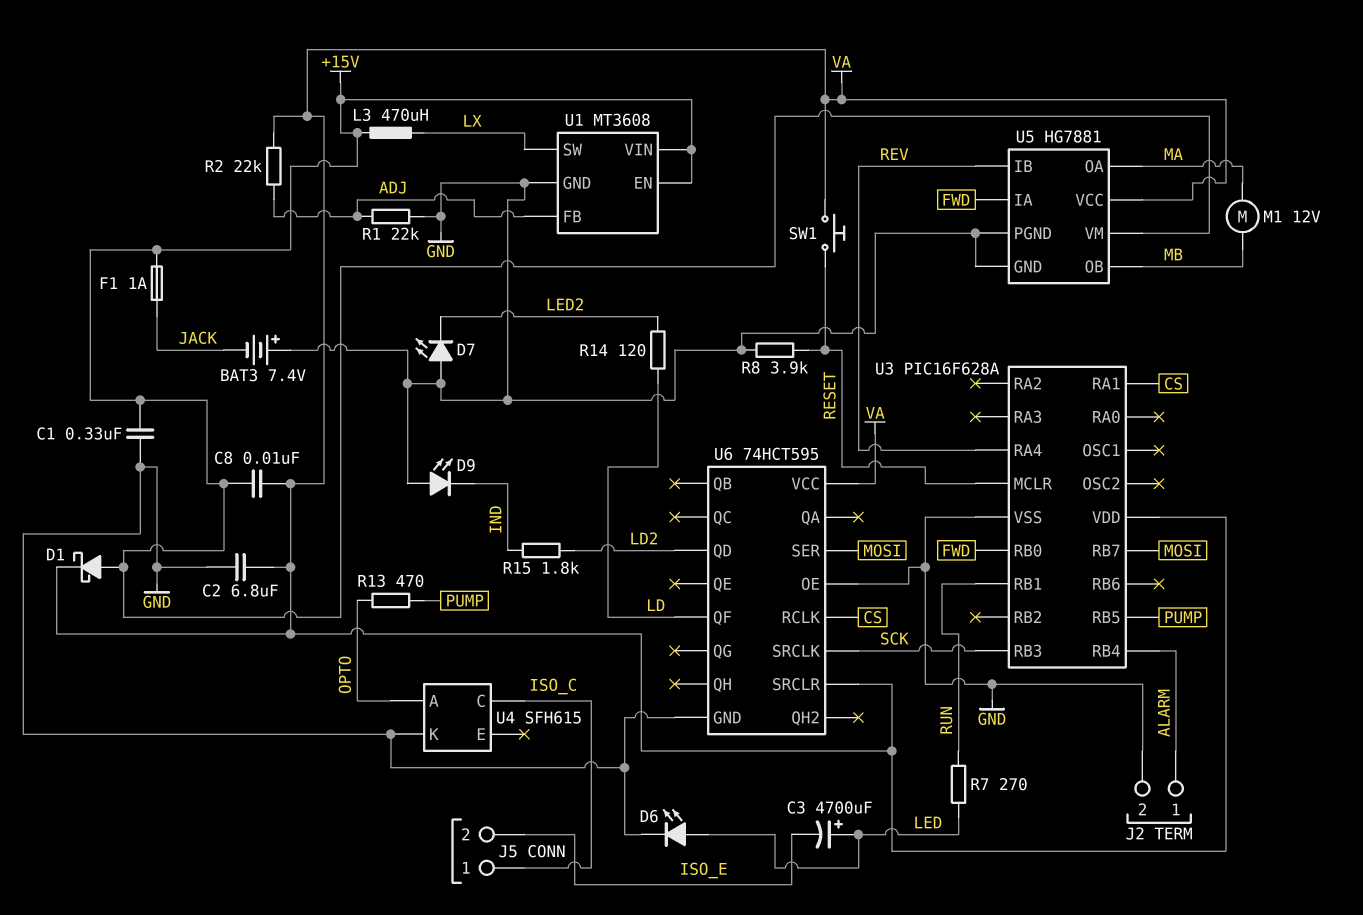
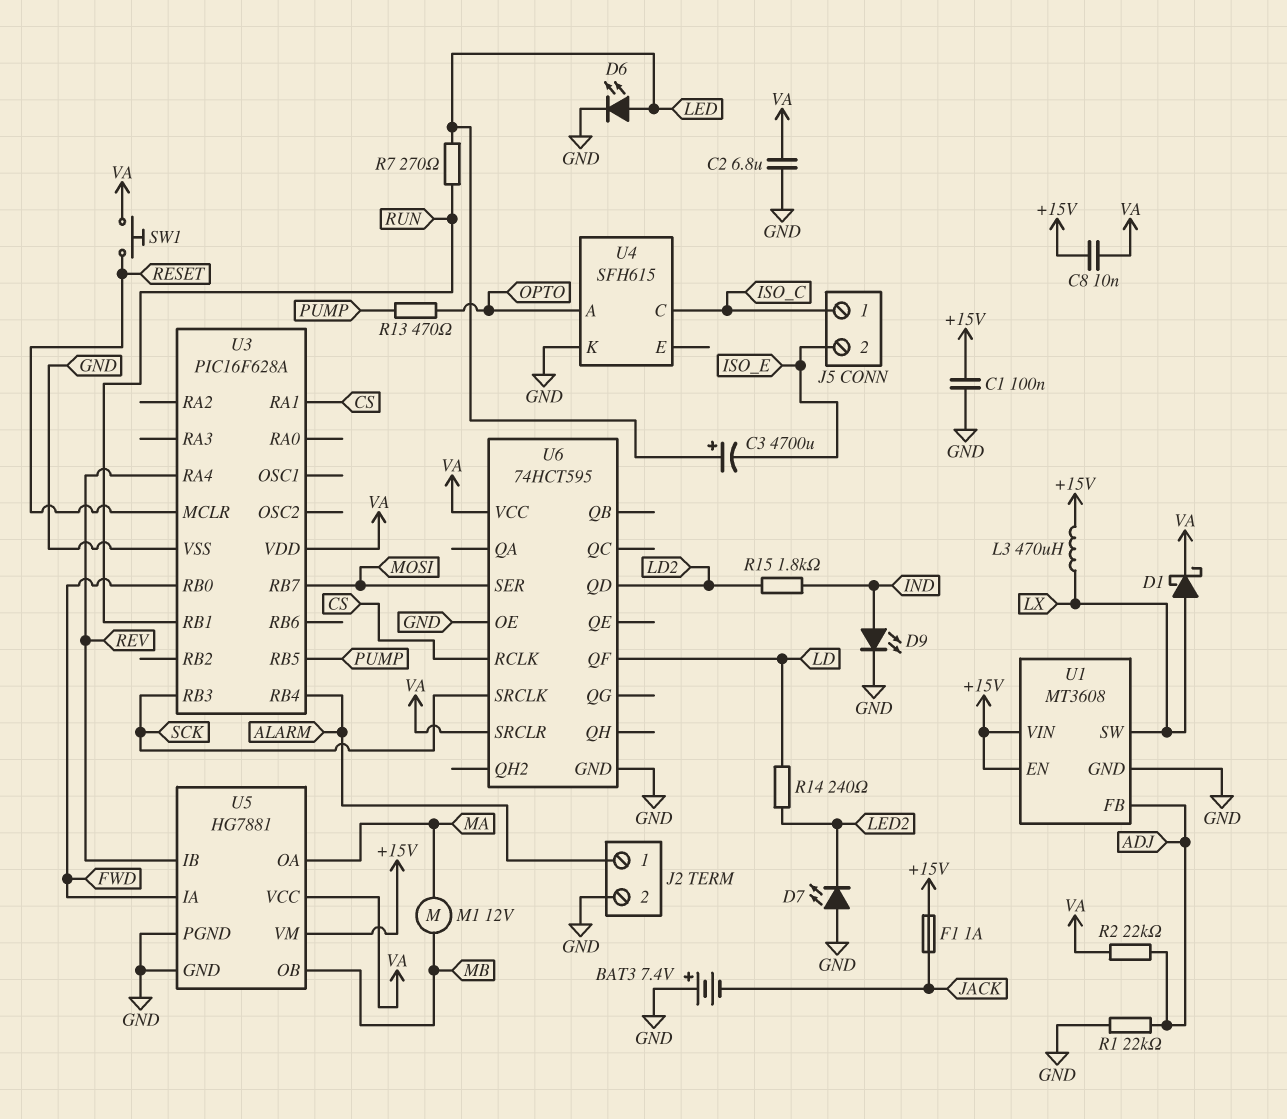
C1: 330nF (+15V, GND) -> 100nF (+15V, GND)
D1: schottky (A +15V, K VA) -> schottky (A LX, K VA)
D9: LED (A GND, K IND) -> LED (A IND, K GND)
R8: 3.9k (GND, RESET) -> none
R14: 120 (LD, LED2) -> 240 (LD, LED2)

